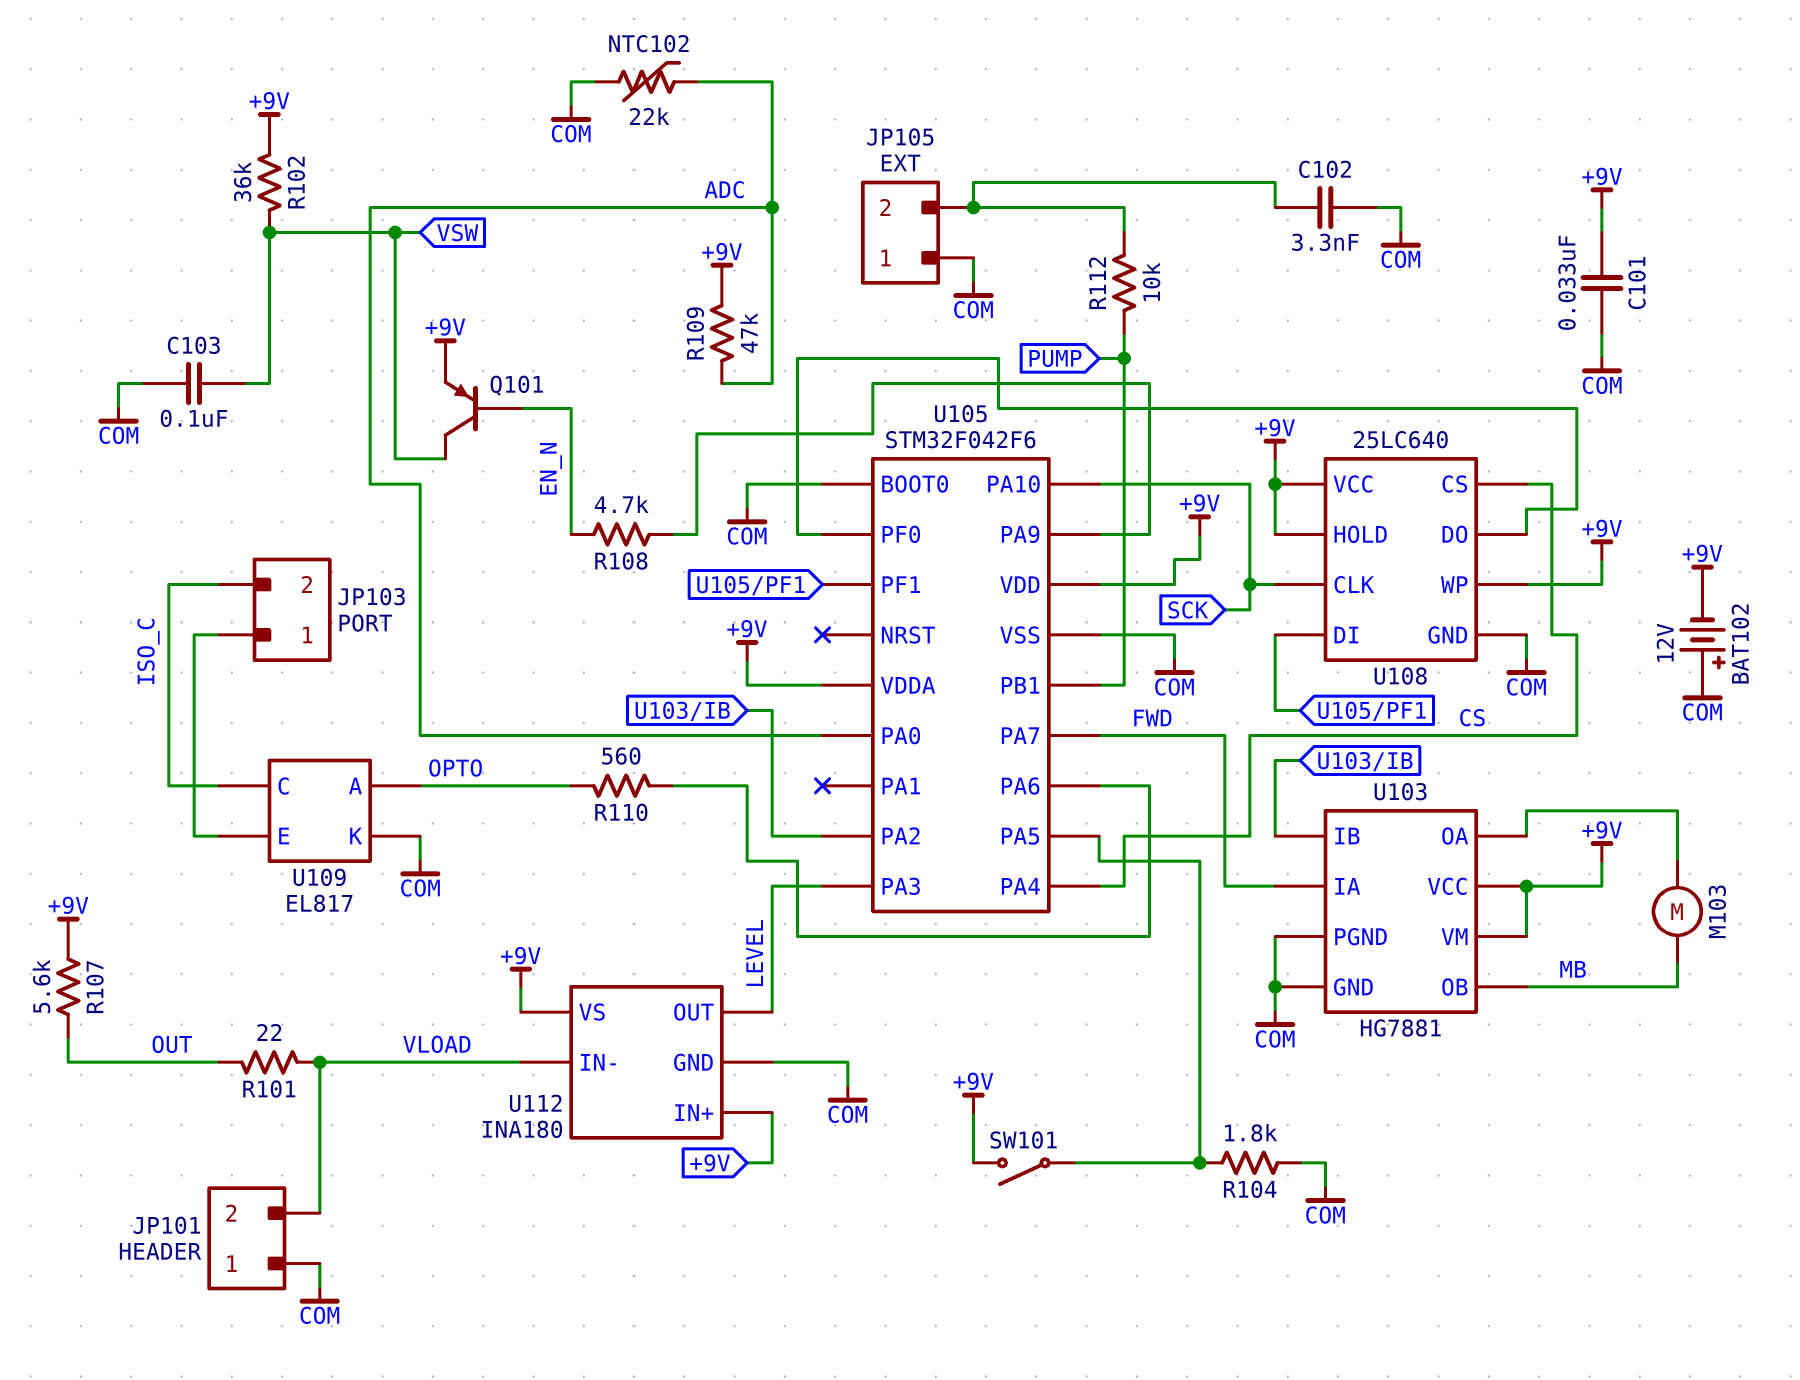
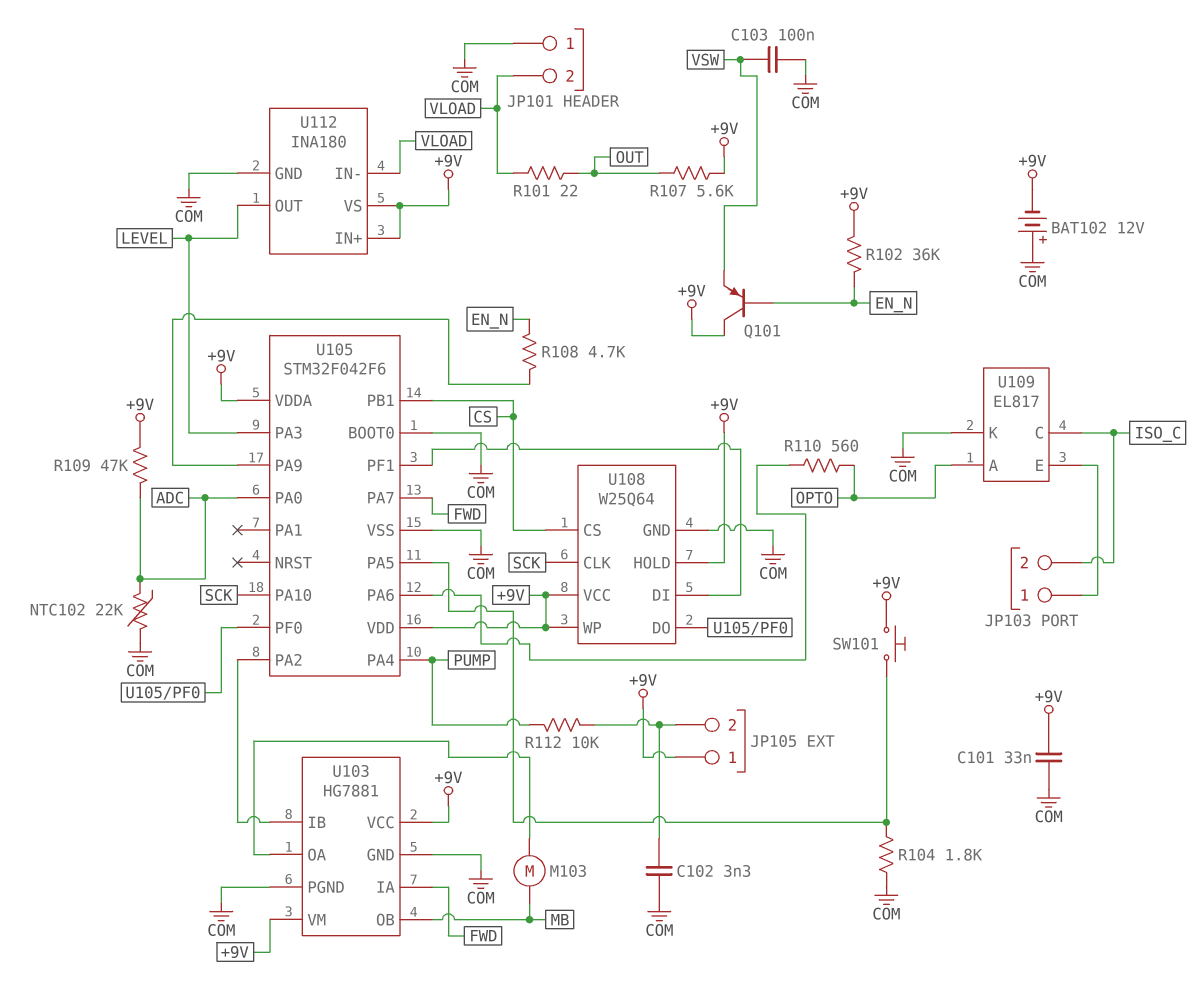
JP105 pin 1: COM -> +9V
Q101: PNP (B EN_N, C VSW, E +9V) -> PNP (B EN_N, C +9V, E VSW)
R102: 36k (+9V, VSW) -> 36k (+9V, EN_N)
SW101: switch (+9V, U105/PA5) -> button (+9V, U105/PA5)
U105 pin PA4: CS -> PUMP
U105 pin PB1: PUMP -> CS
U108: 25LC640 -> W25Q64

